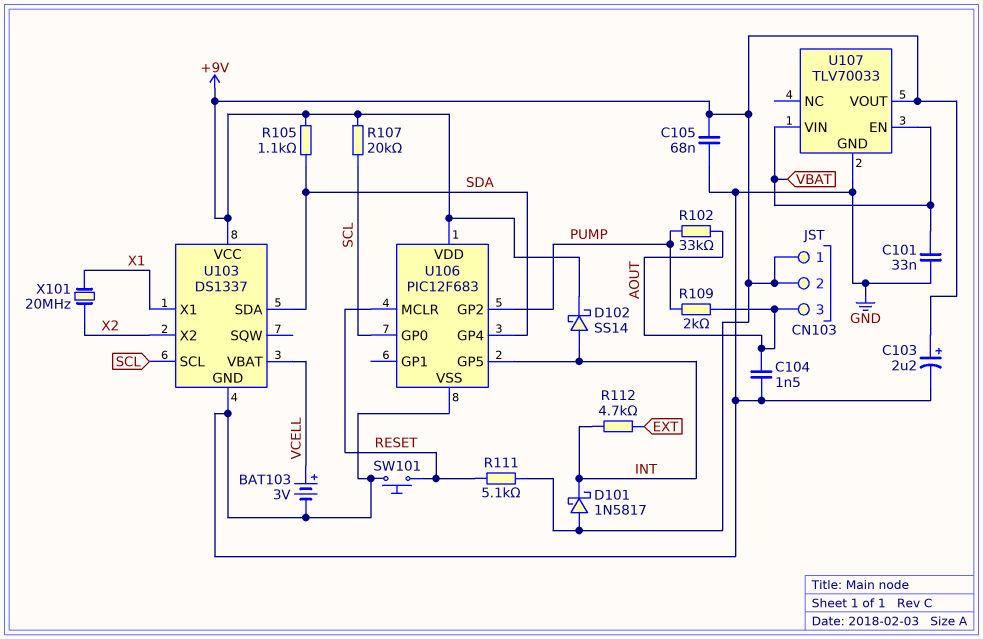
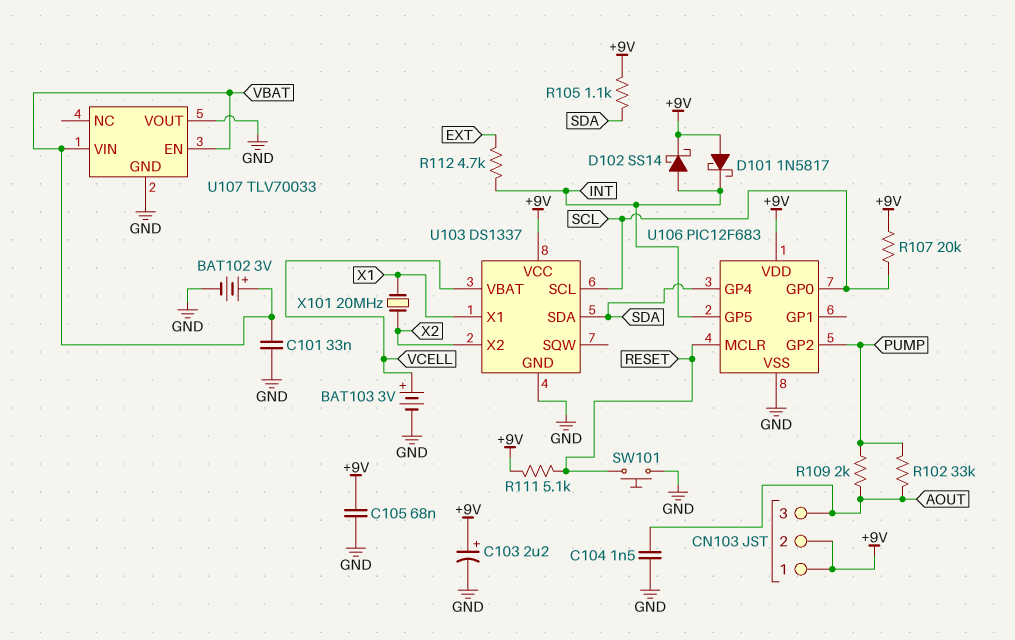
BAT102: none -> 3V (plus VBAT, minus GND)
U107 pin VOUT: +9V -> GND

